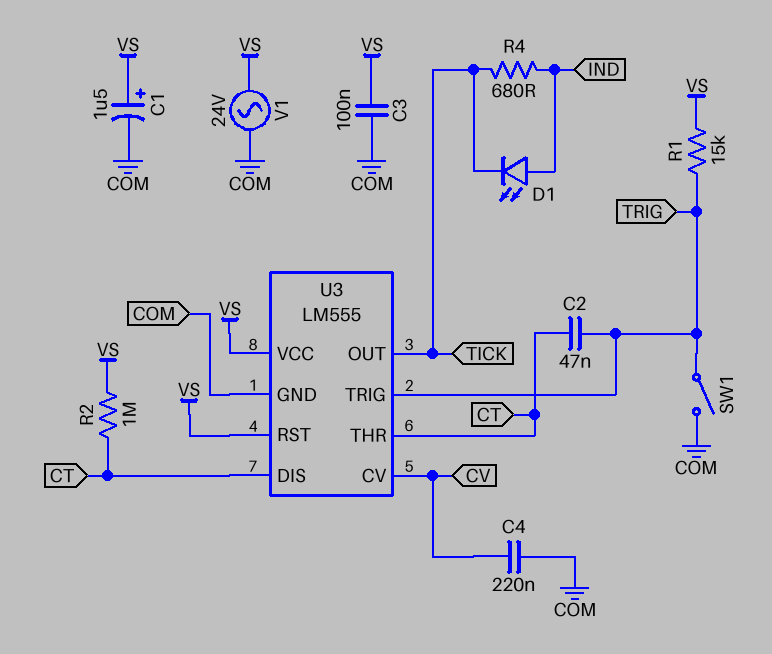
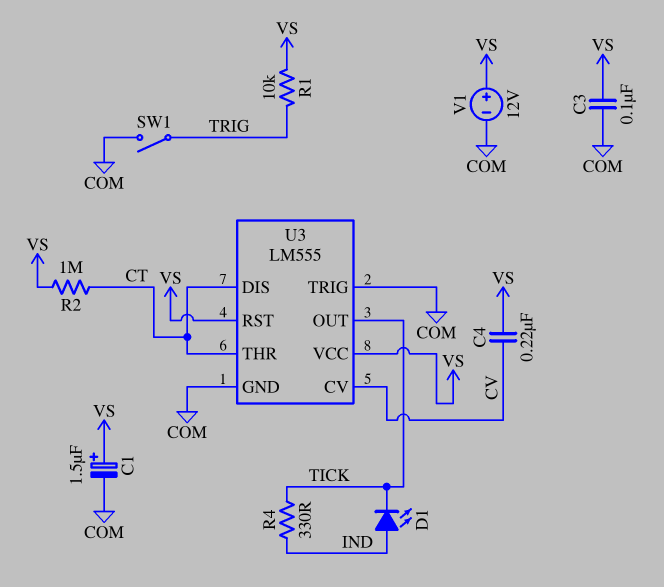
C2: 47nF (CT, TRIG) -> none
C4: 220nF (COM, CV) -> 220nF (CV, VS)
R1: 15k (TRIG, VS) -> 10k (TRIG, VS)
R4: 680 (IND, TICK) -> 330 (IND, TICK)
U3 pin TRIG: TRIG -> COM
V1: AC 24V (COM, VS) -> 12V (plus VS, minus COM)

